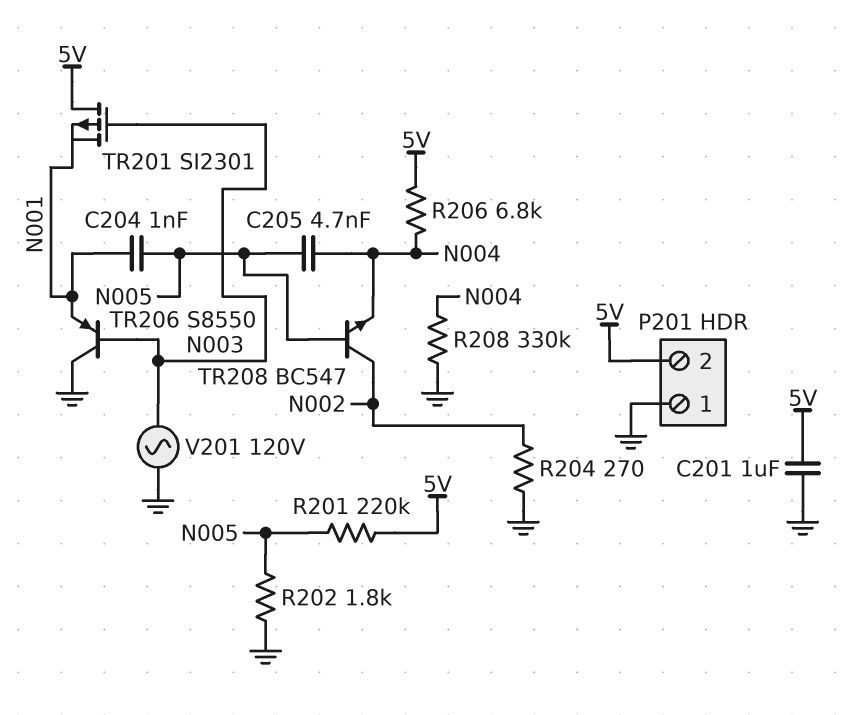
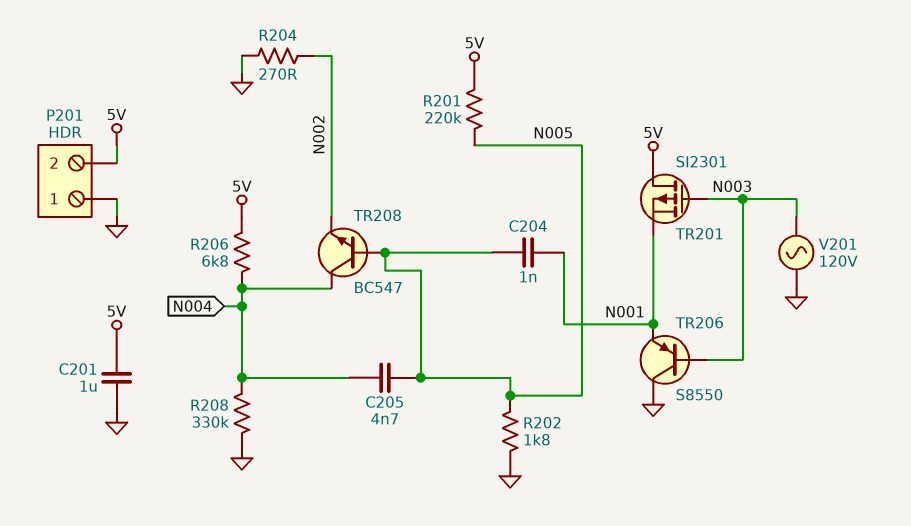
TR208: NPN BC547 (B N005, C N002, E N004) -> NPN BC547 (B N005, C N004, E N002)

